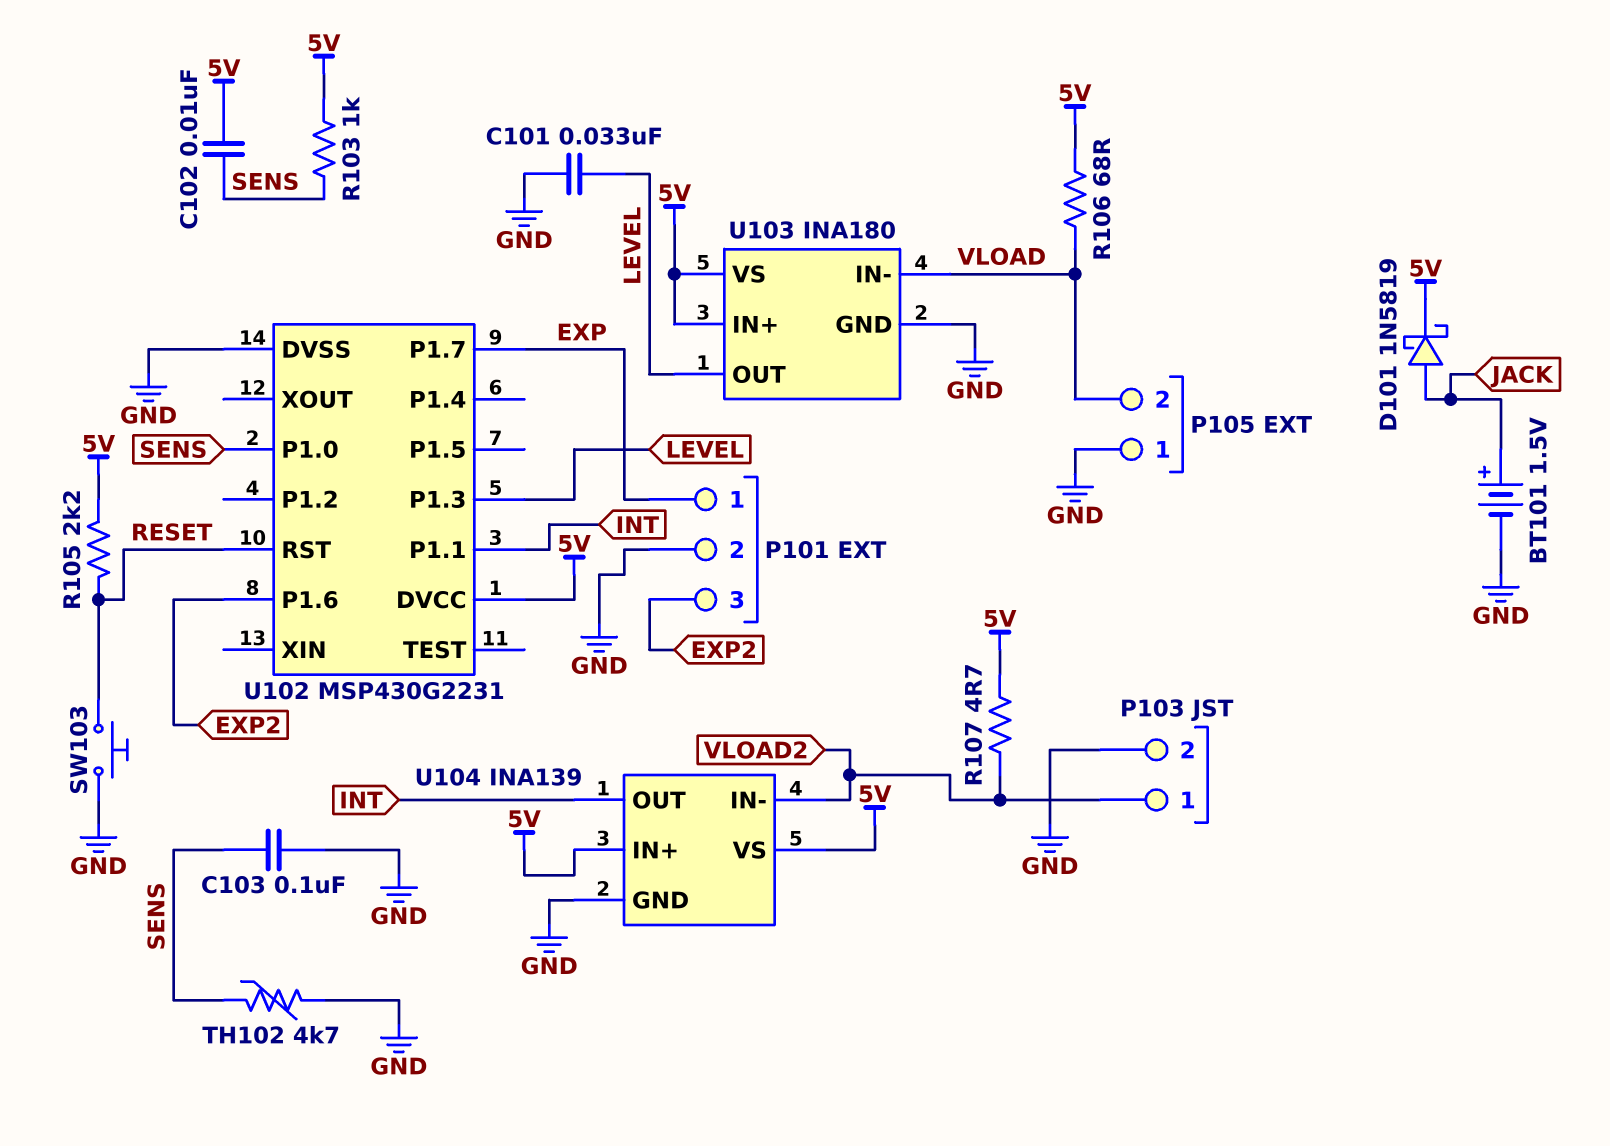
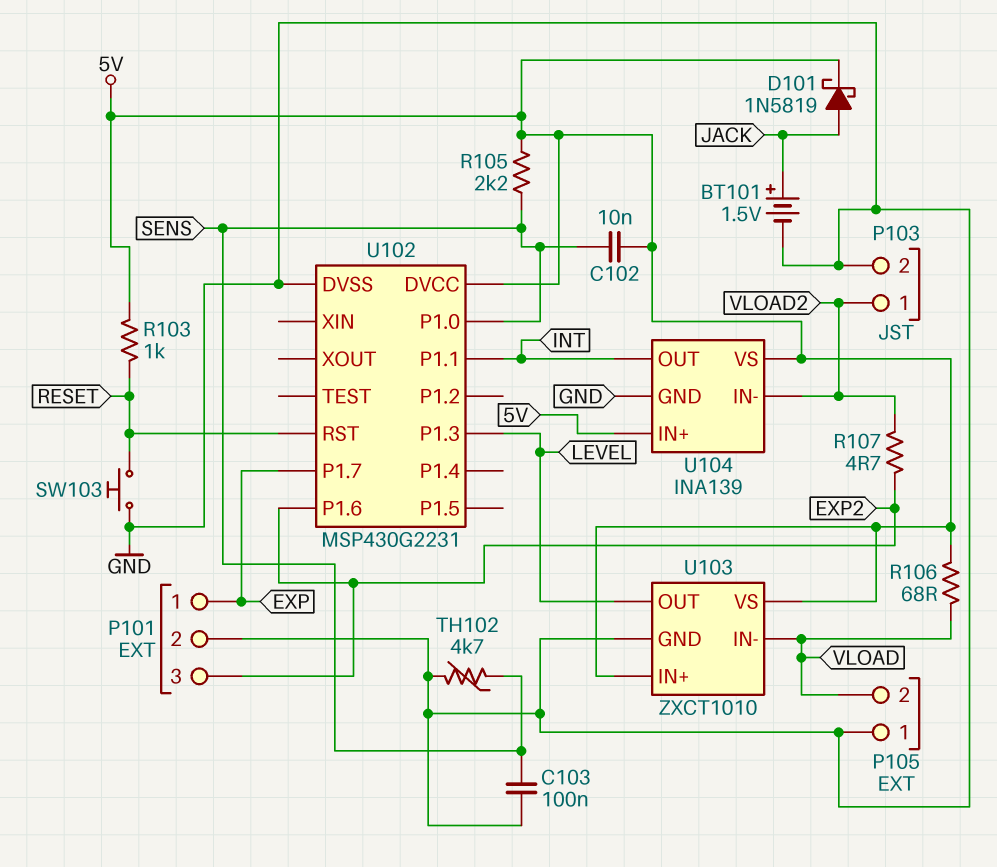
C101: 33nF (GND, LEVEL) -> none
R103: 1k (5V, SENS) -> 1k (5V, RESET)
R105: 2.2k (5V, RESET) -> 2.2k (5V, SENS)
R107: 4.7 (5V, VLOAD2) -> 4.7 (EXP2, VLOAD2)
U103: INA180 -> ZXCT1010

